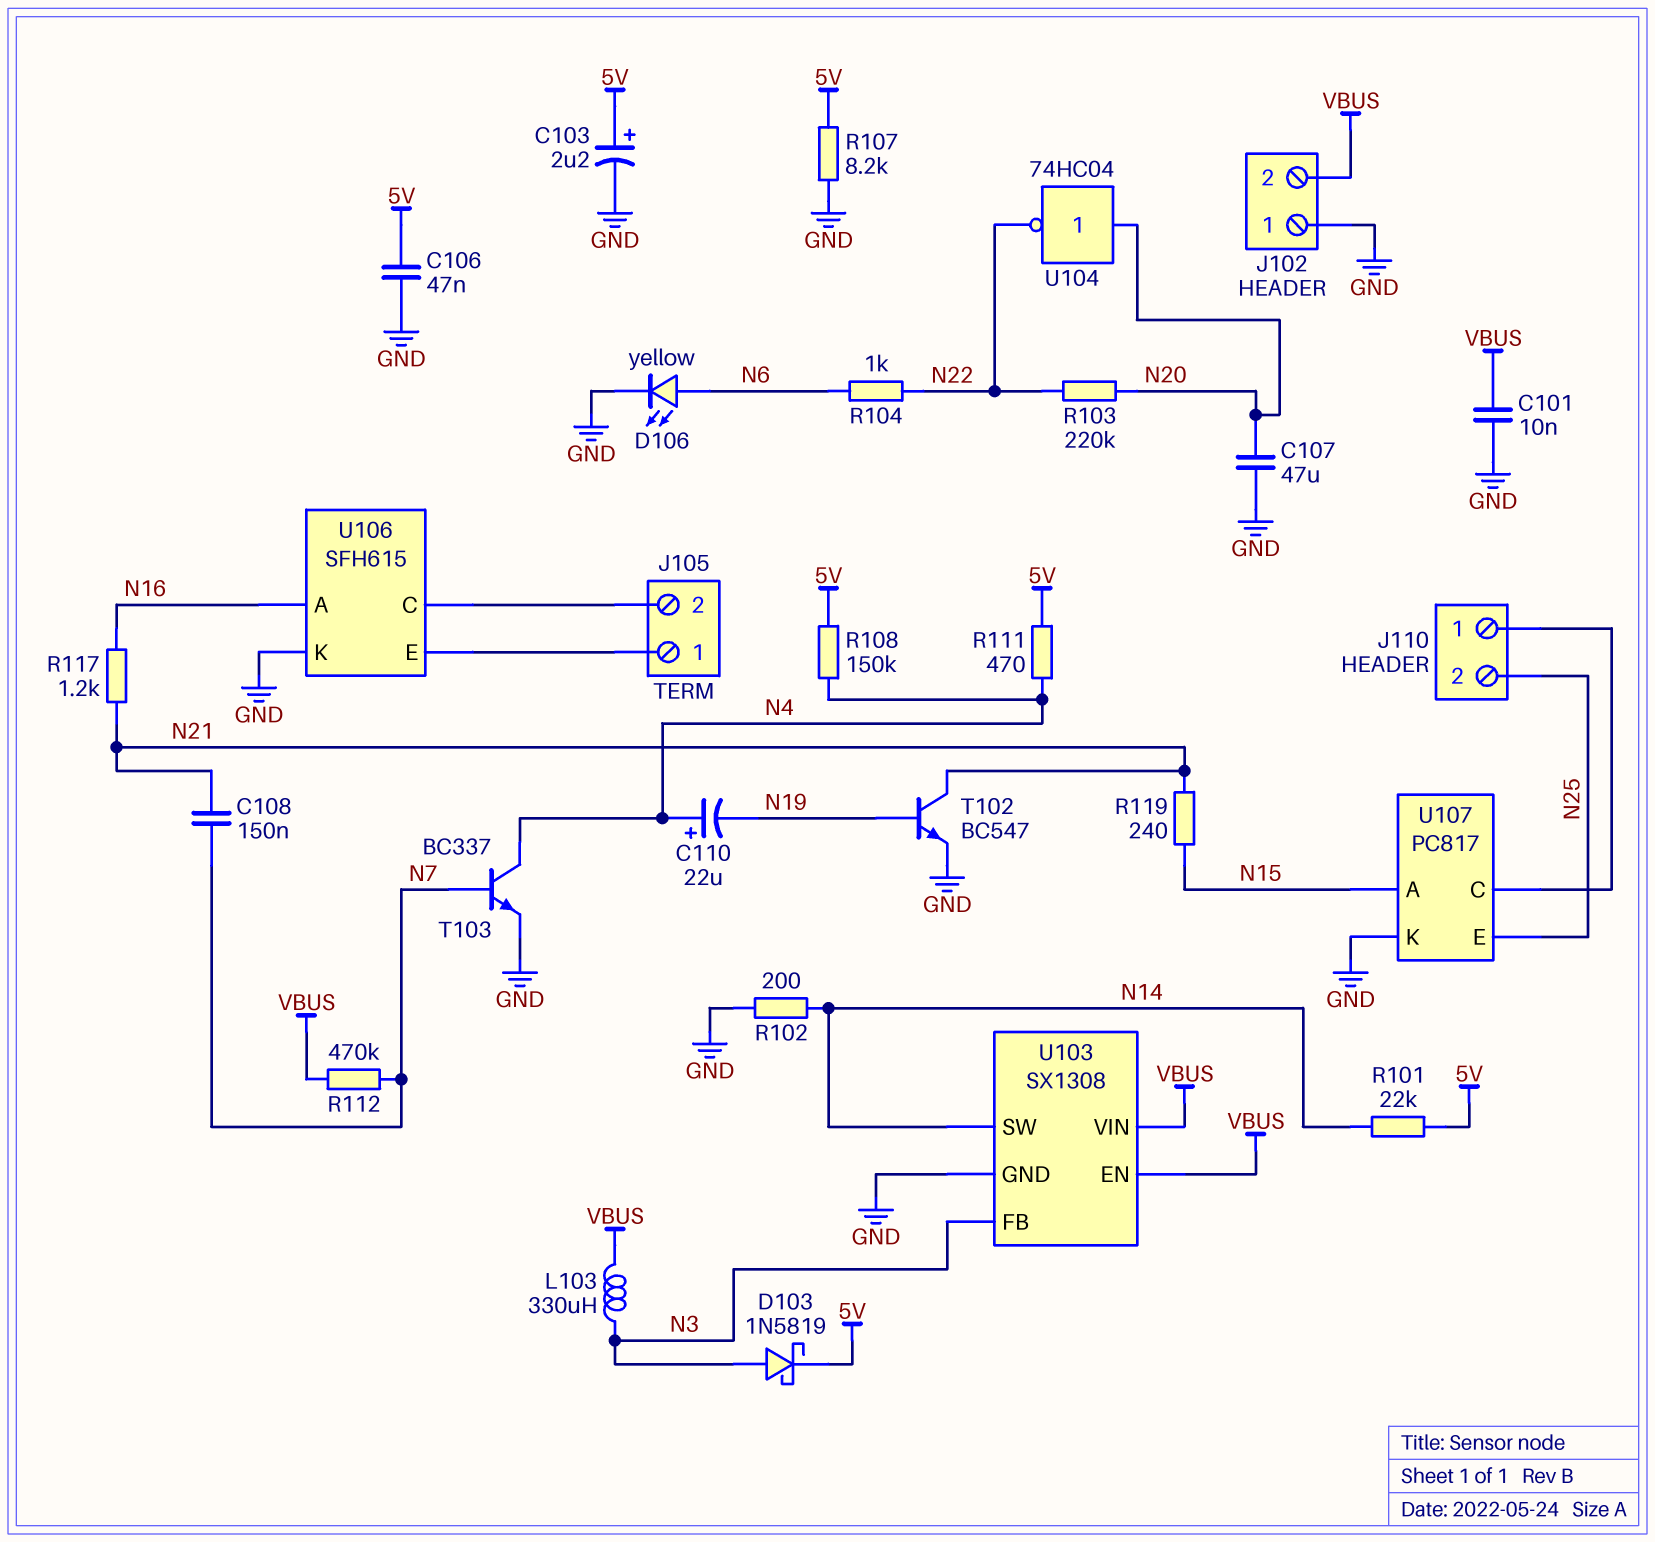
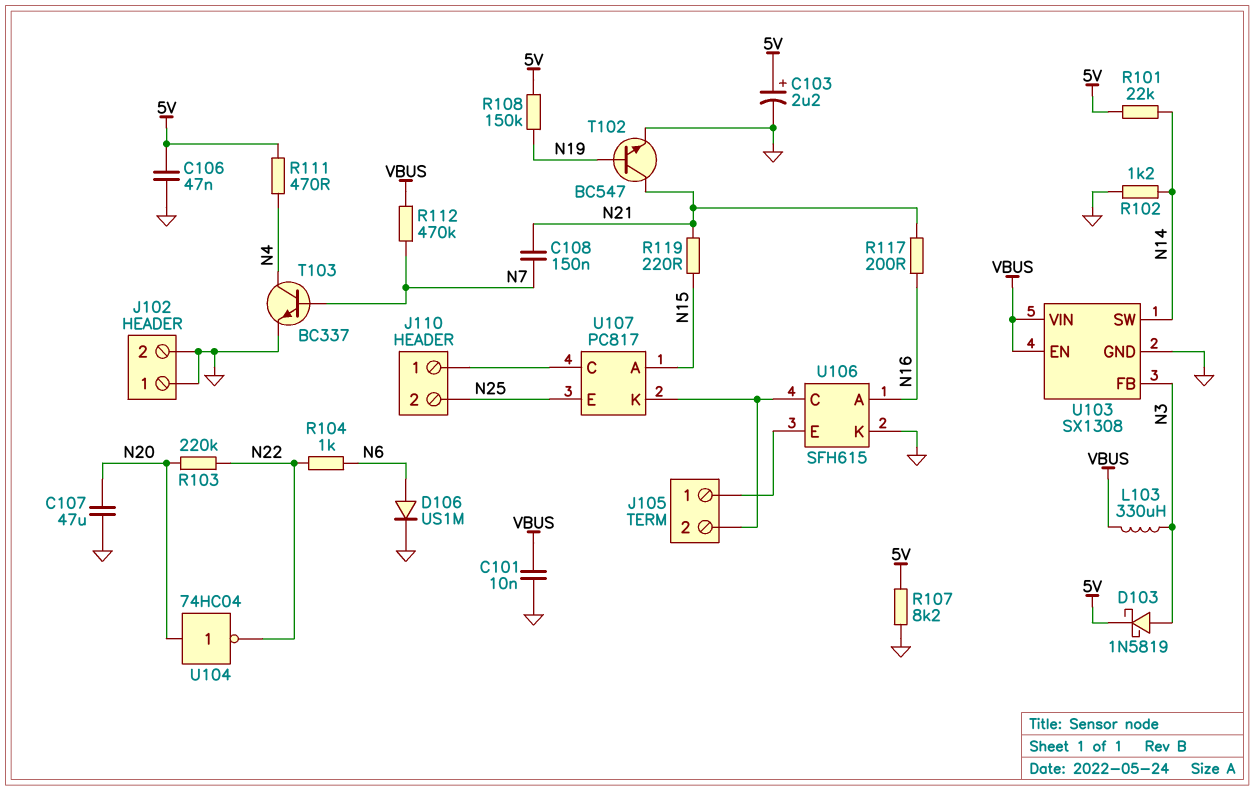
C110: 22uF (plus N4, minus N19) -> none
D106: LED yellow (A N6, K GND) -> diode US1M (A N6, K GND)
J102 pin 2: VBUS -> GND
R102: 200 (GND, N14) -> 1.2k (GND, N14)
R108: 150k (5V, N4) -> 150k (5V, N19)
R117: 1.2k (N16, N21) -> 200 (N16, N21)
R119: 240 (N15, N21) -> 220 (N15, N21)
U107 pin K: GND -> J105/2

